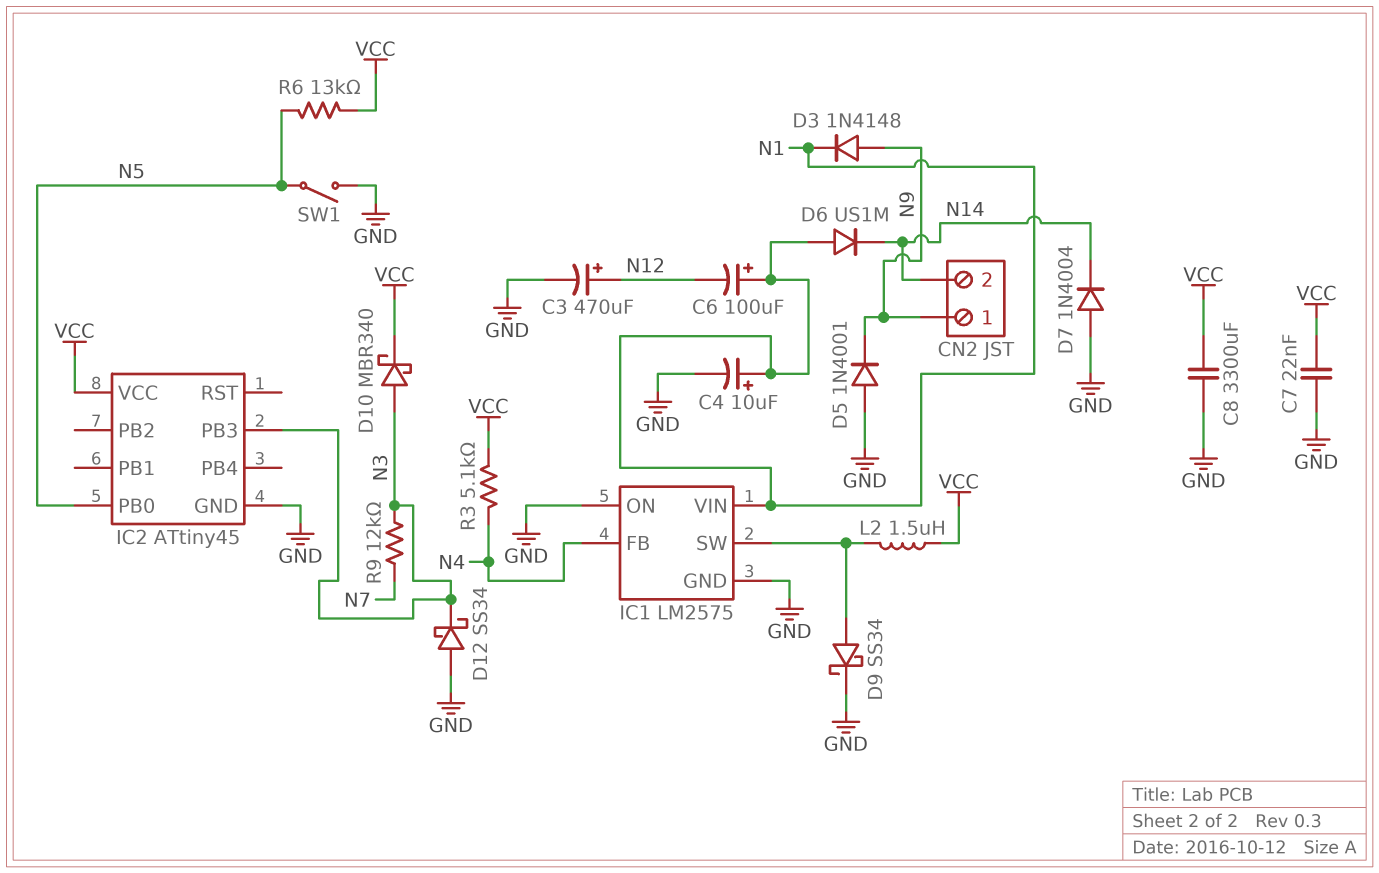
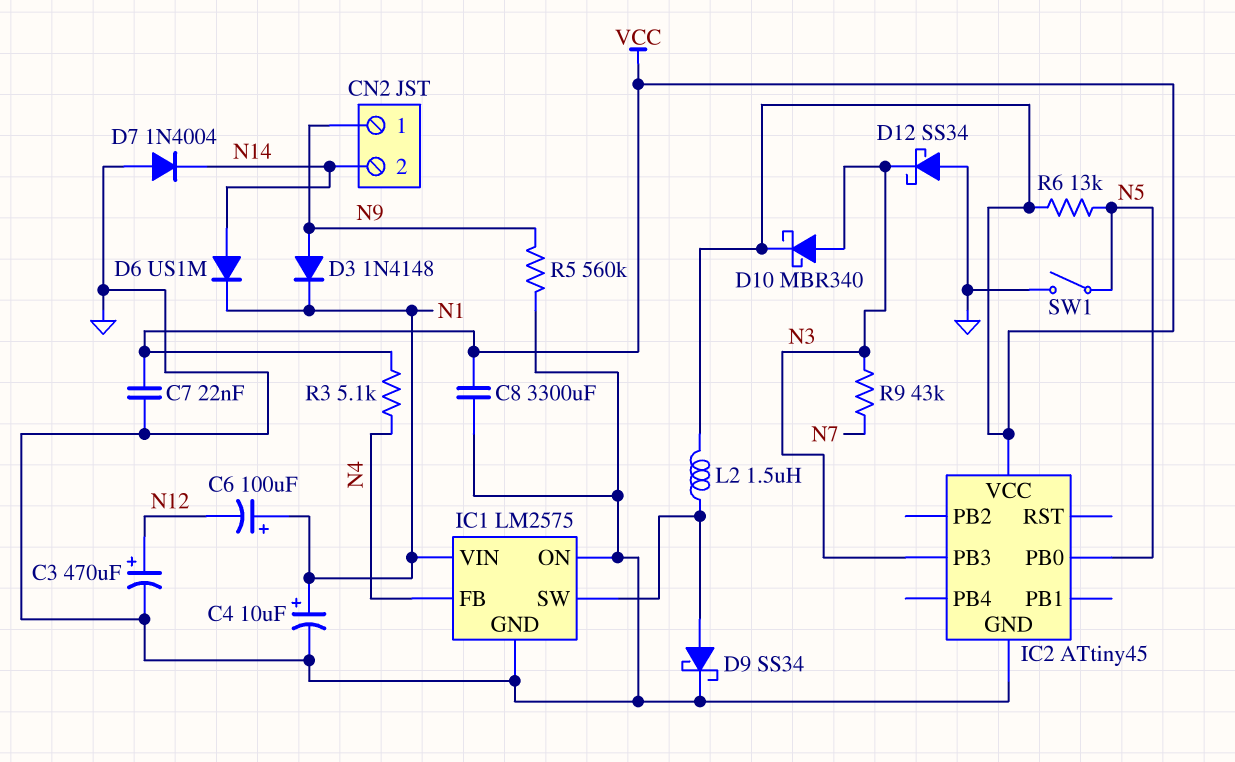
D5: diode 1N4001 (A GND, K N9) -> none
D6: diode US1M (A N1, K N14) -> diode US1M (A N14, K N1)
R5: none -> 560k (GND, N9)
R9: 12k (N3, N7) -> 43k (N3, N7)

